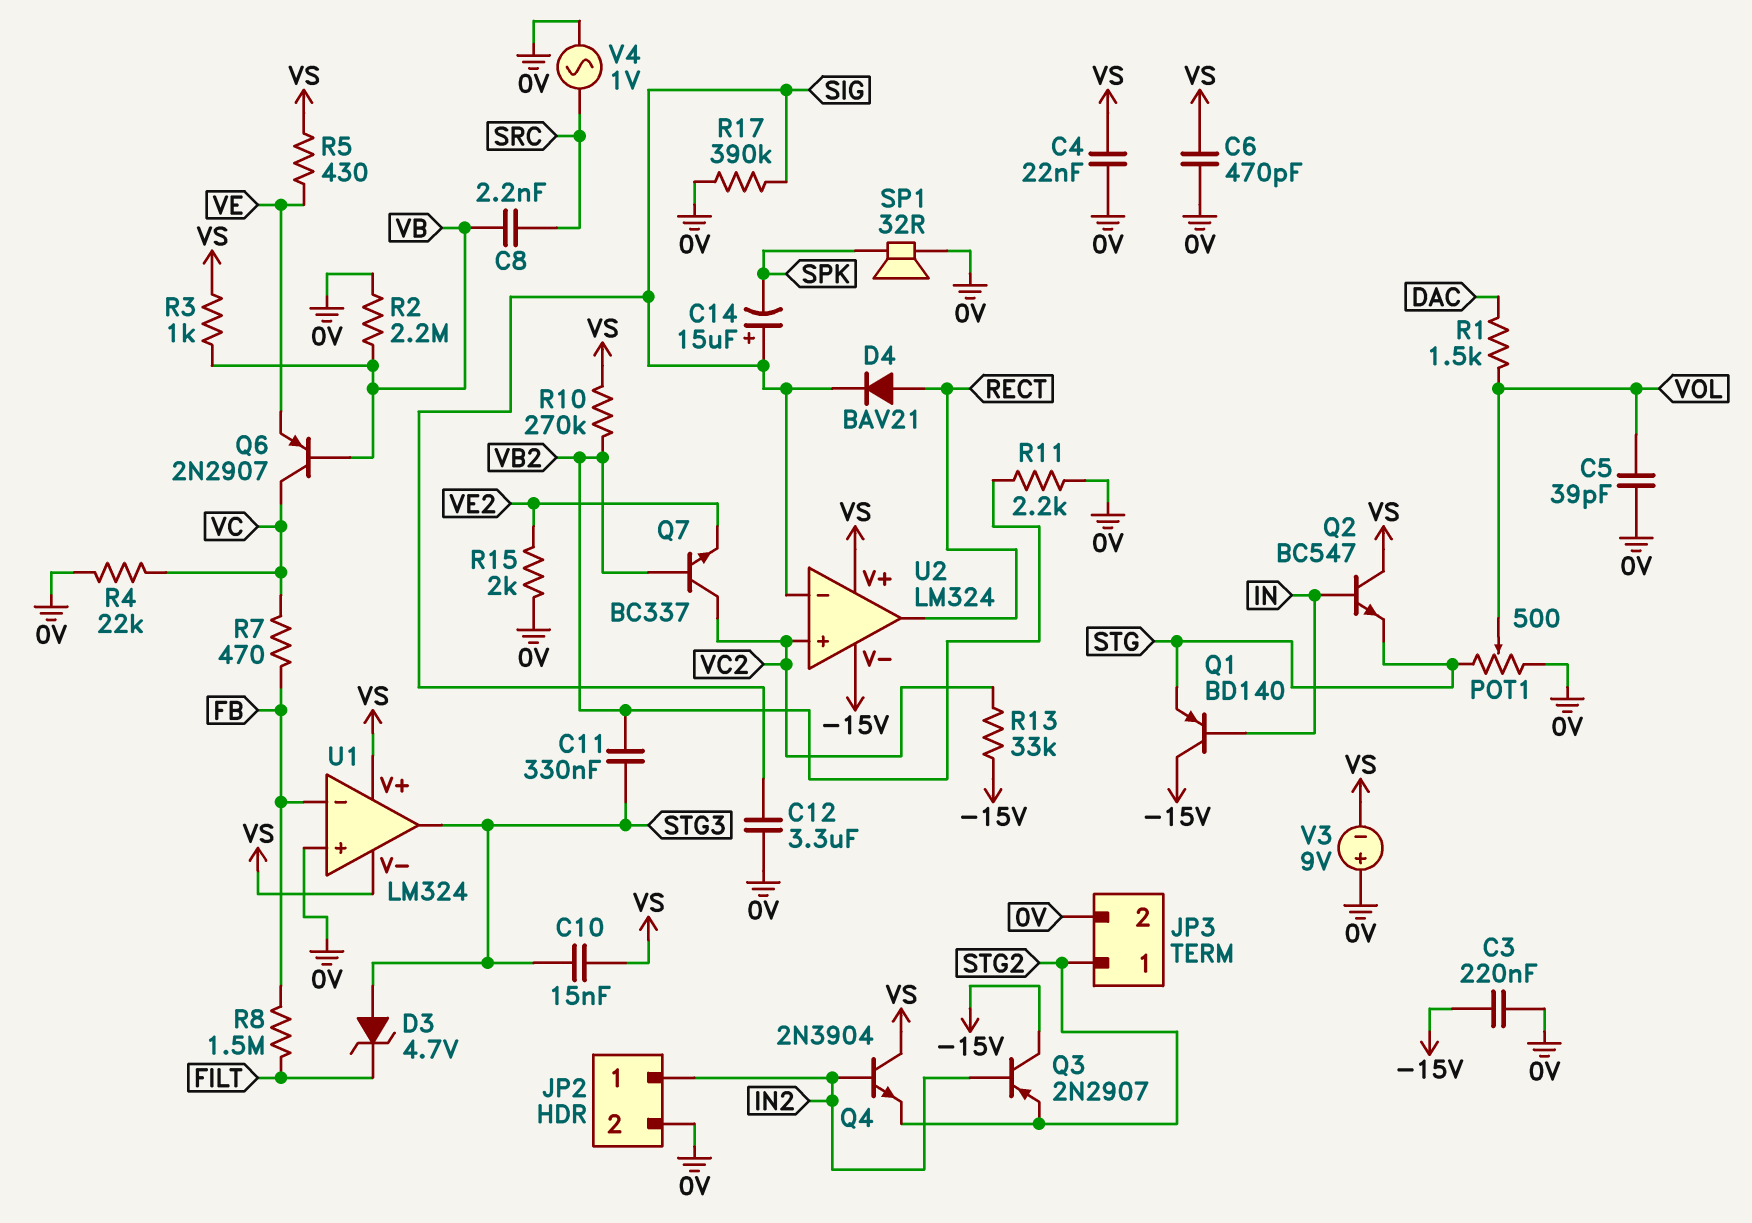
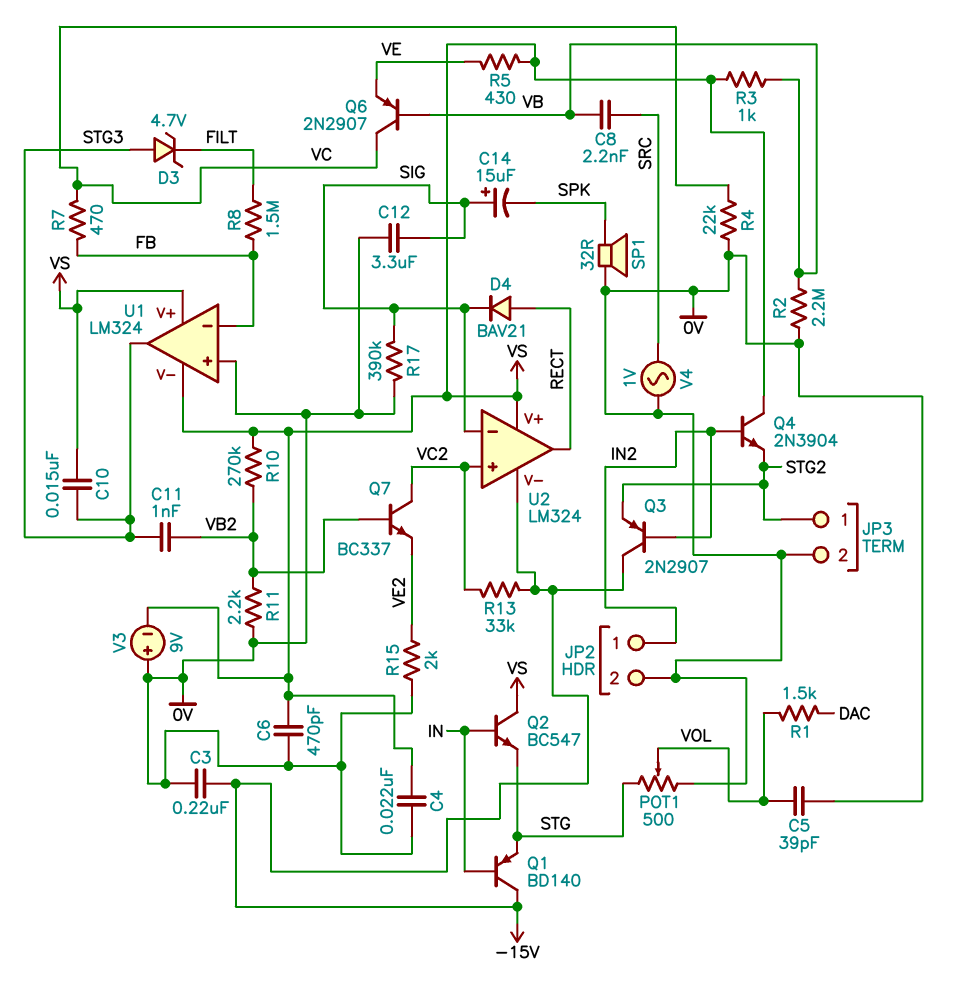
C11: 330nF (STG3, VB2) -> 1nF (STG3, VB2)

